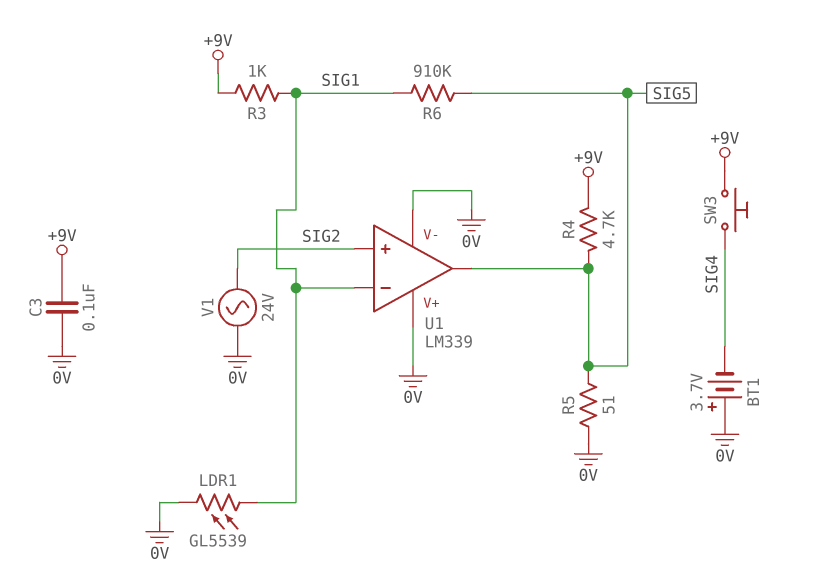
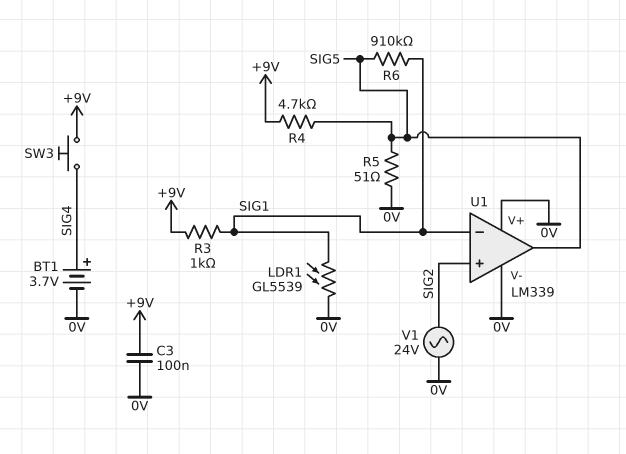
BT1: 3.7V (plus 0V, minus SIG4) -> 3.7V (plus SIG4, minus 0V)

